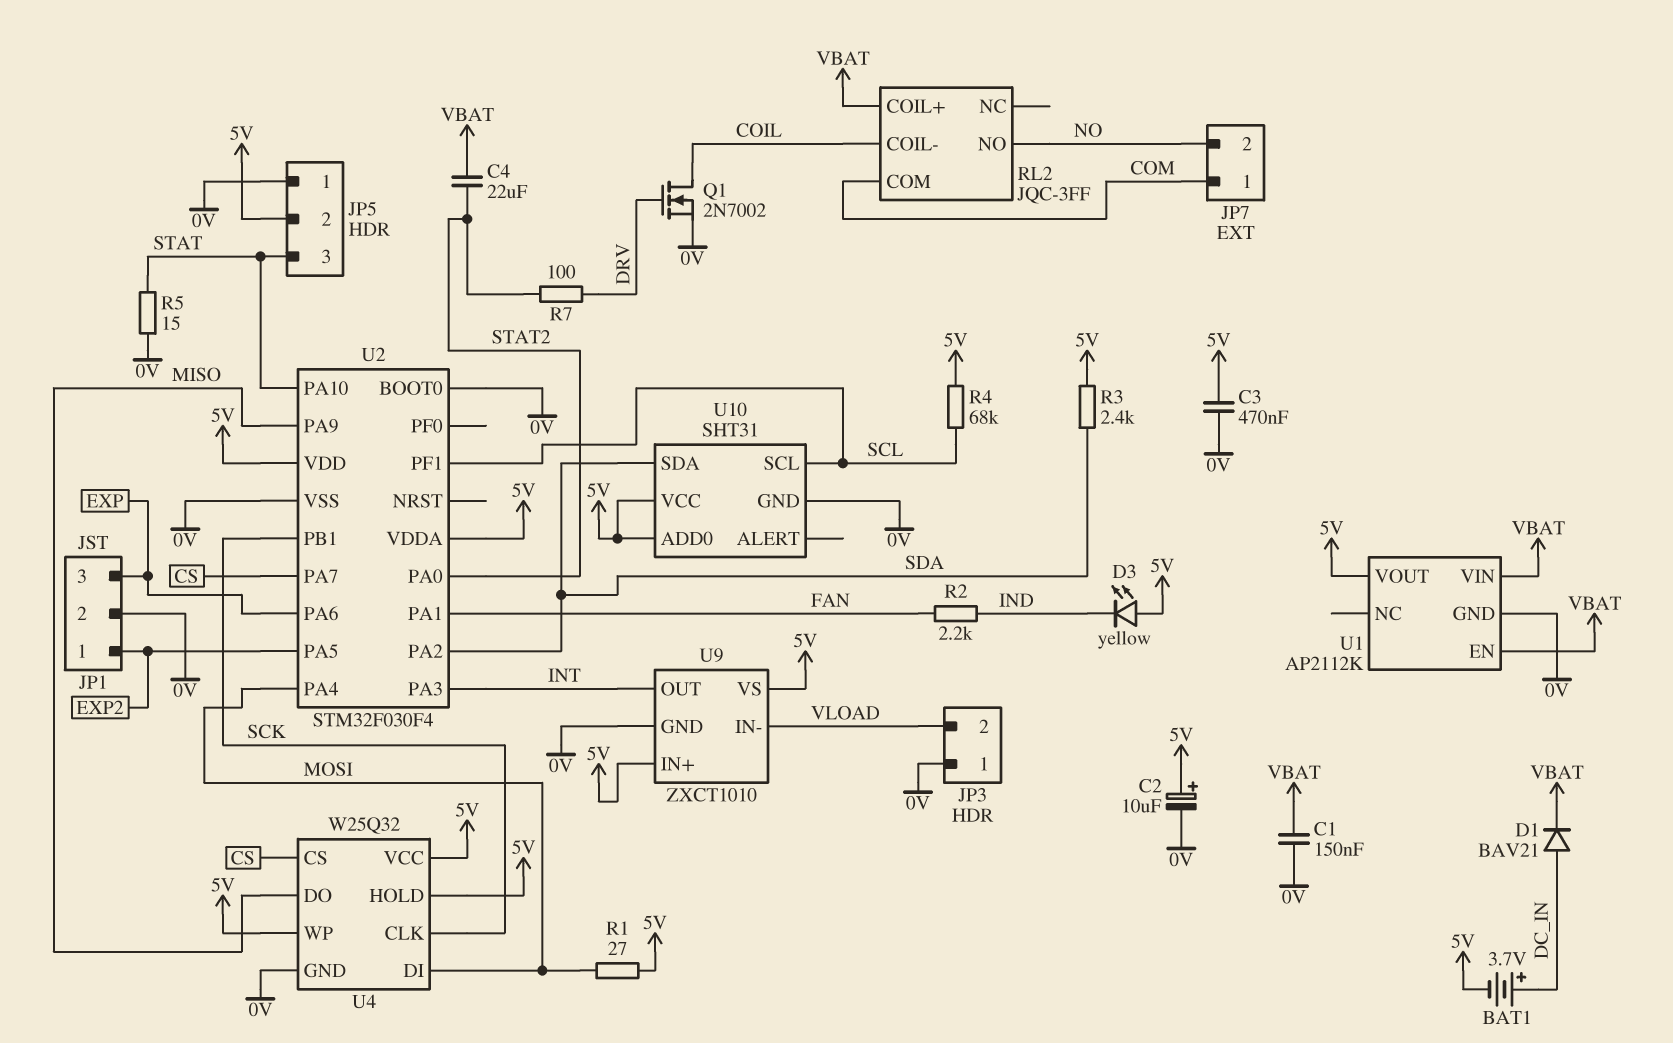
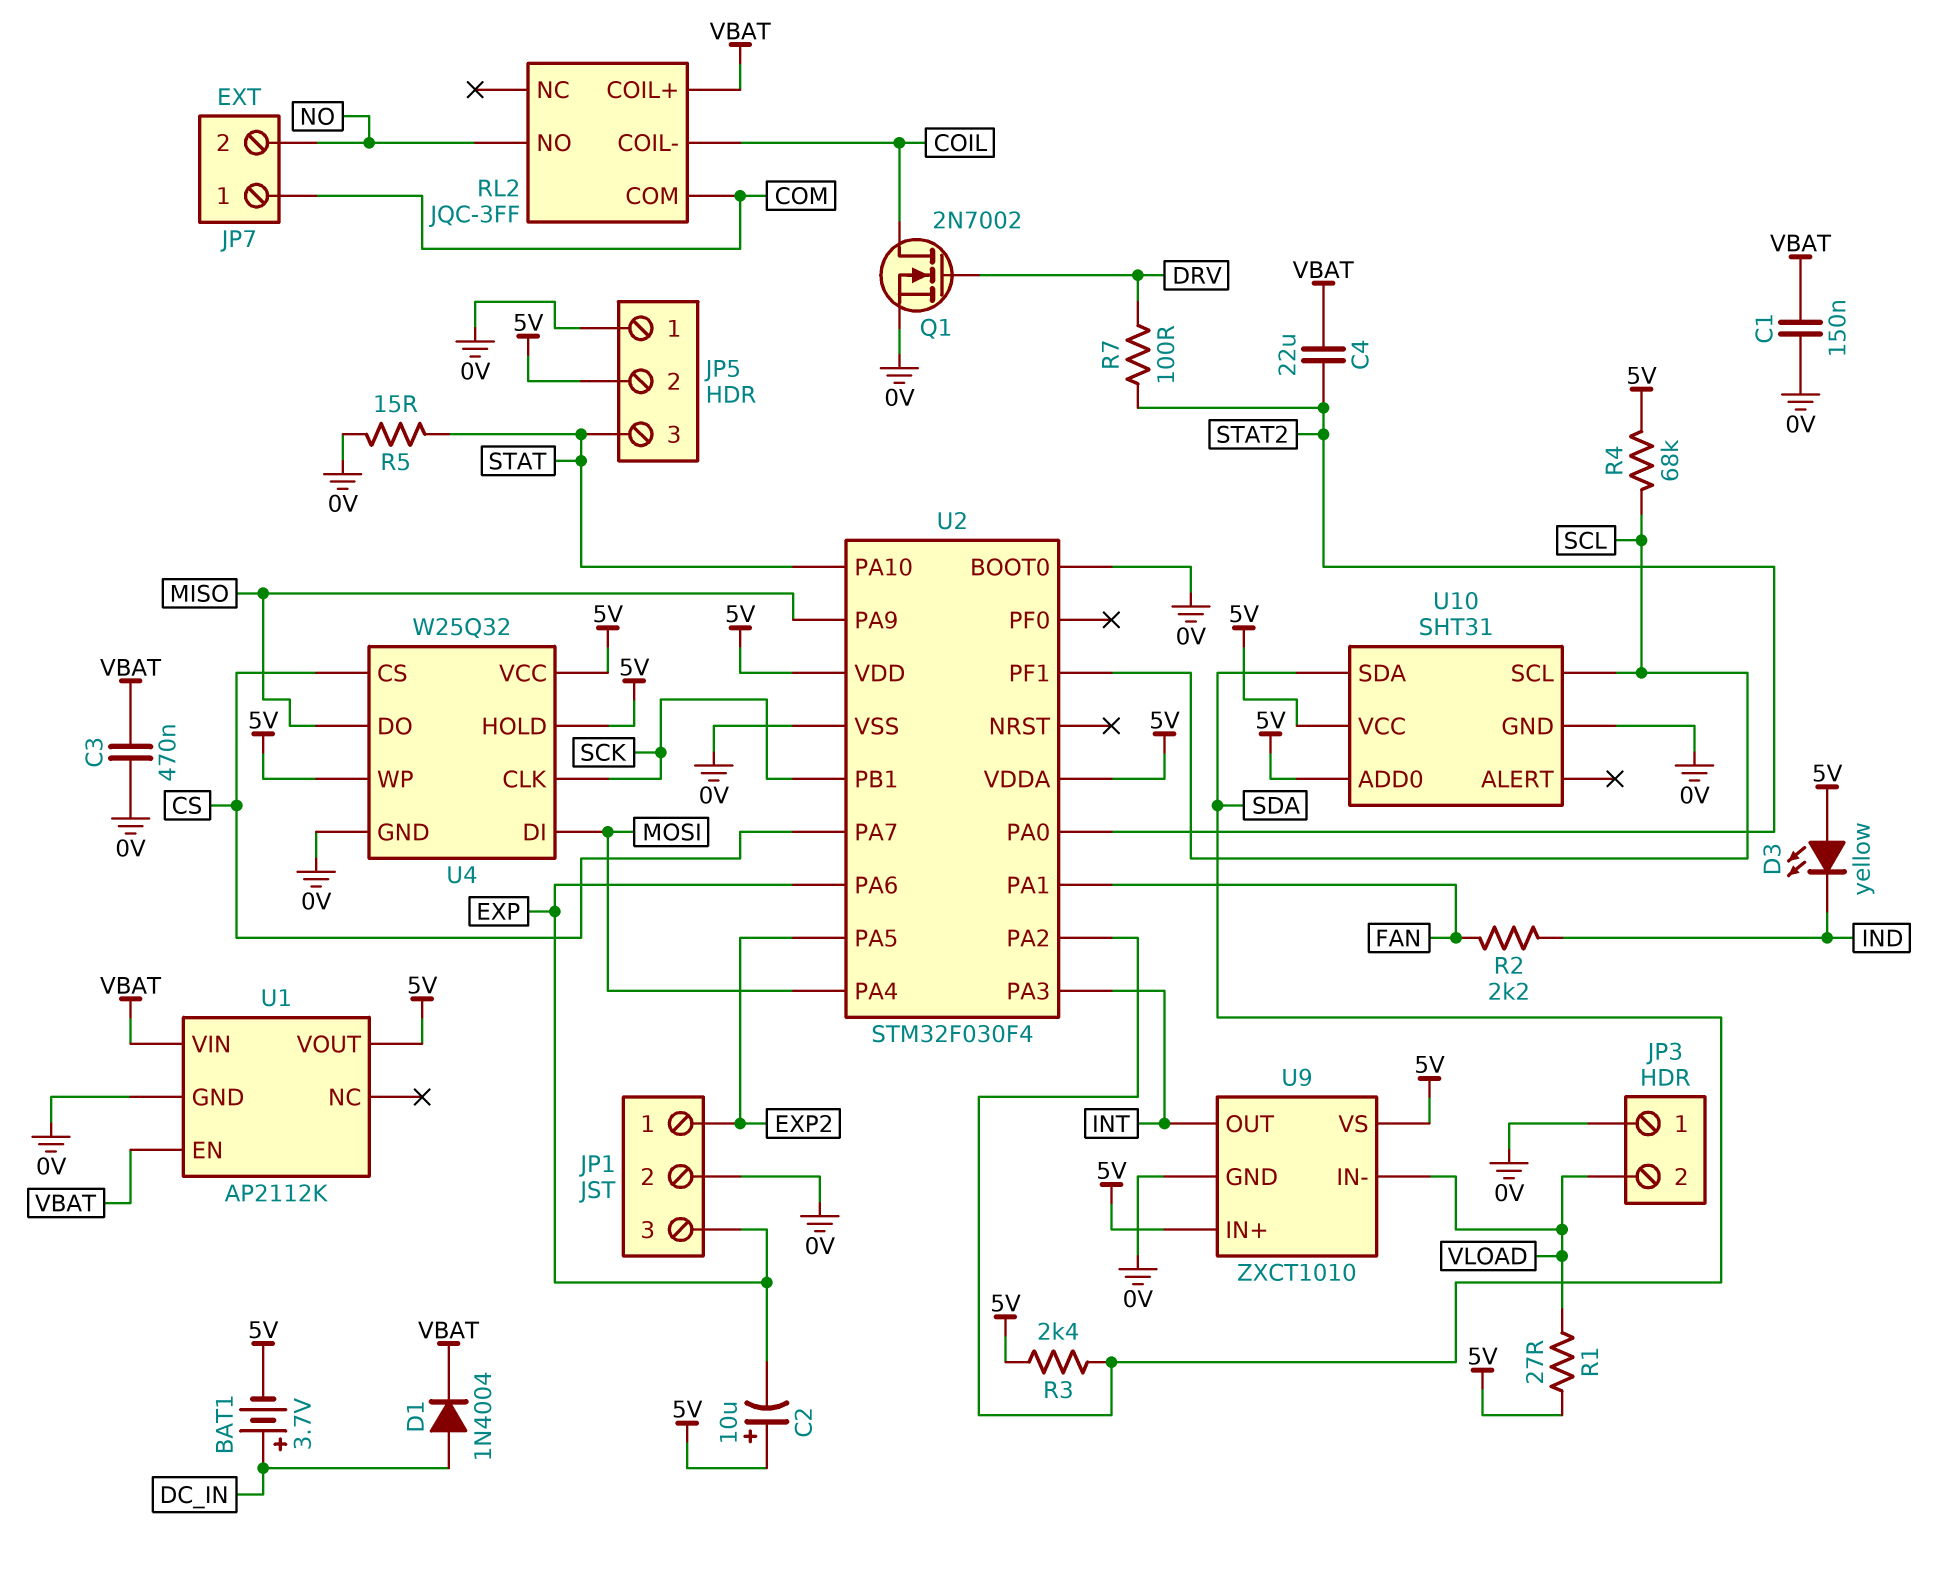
C2: 10uF (plus 5V, minus 0V) -> 10uF (plus 5V, minus EXP)
C3: 470nF (0V, 5V) -> 470nF (0V, VBAT)
D1: diode BAV21 (A DC_IN, K VBAT) -> diode 1N4004 (A DC_IN, K VBAT)
R1: 27 (5V, MOSI) -> 27 (5V, VLOAD)

